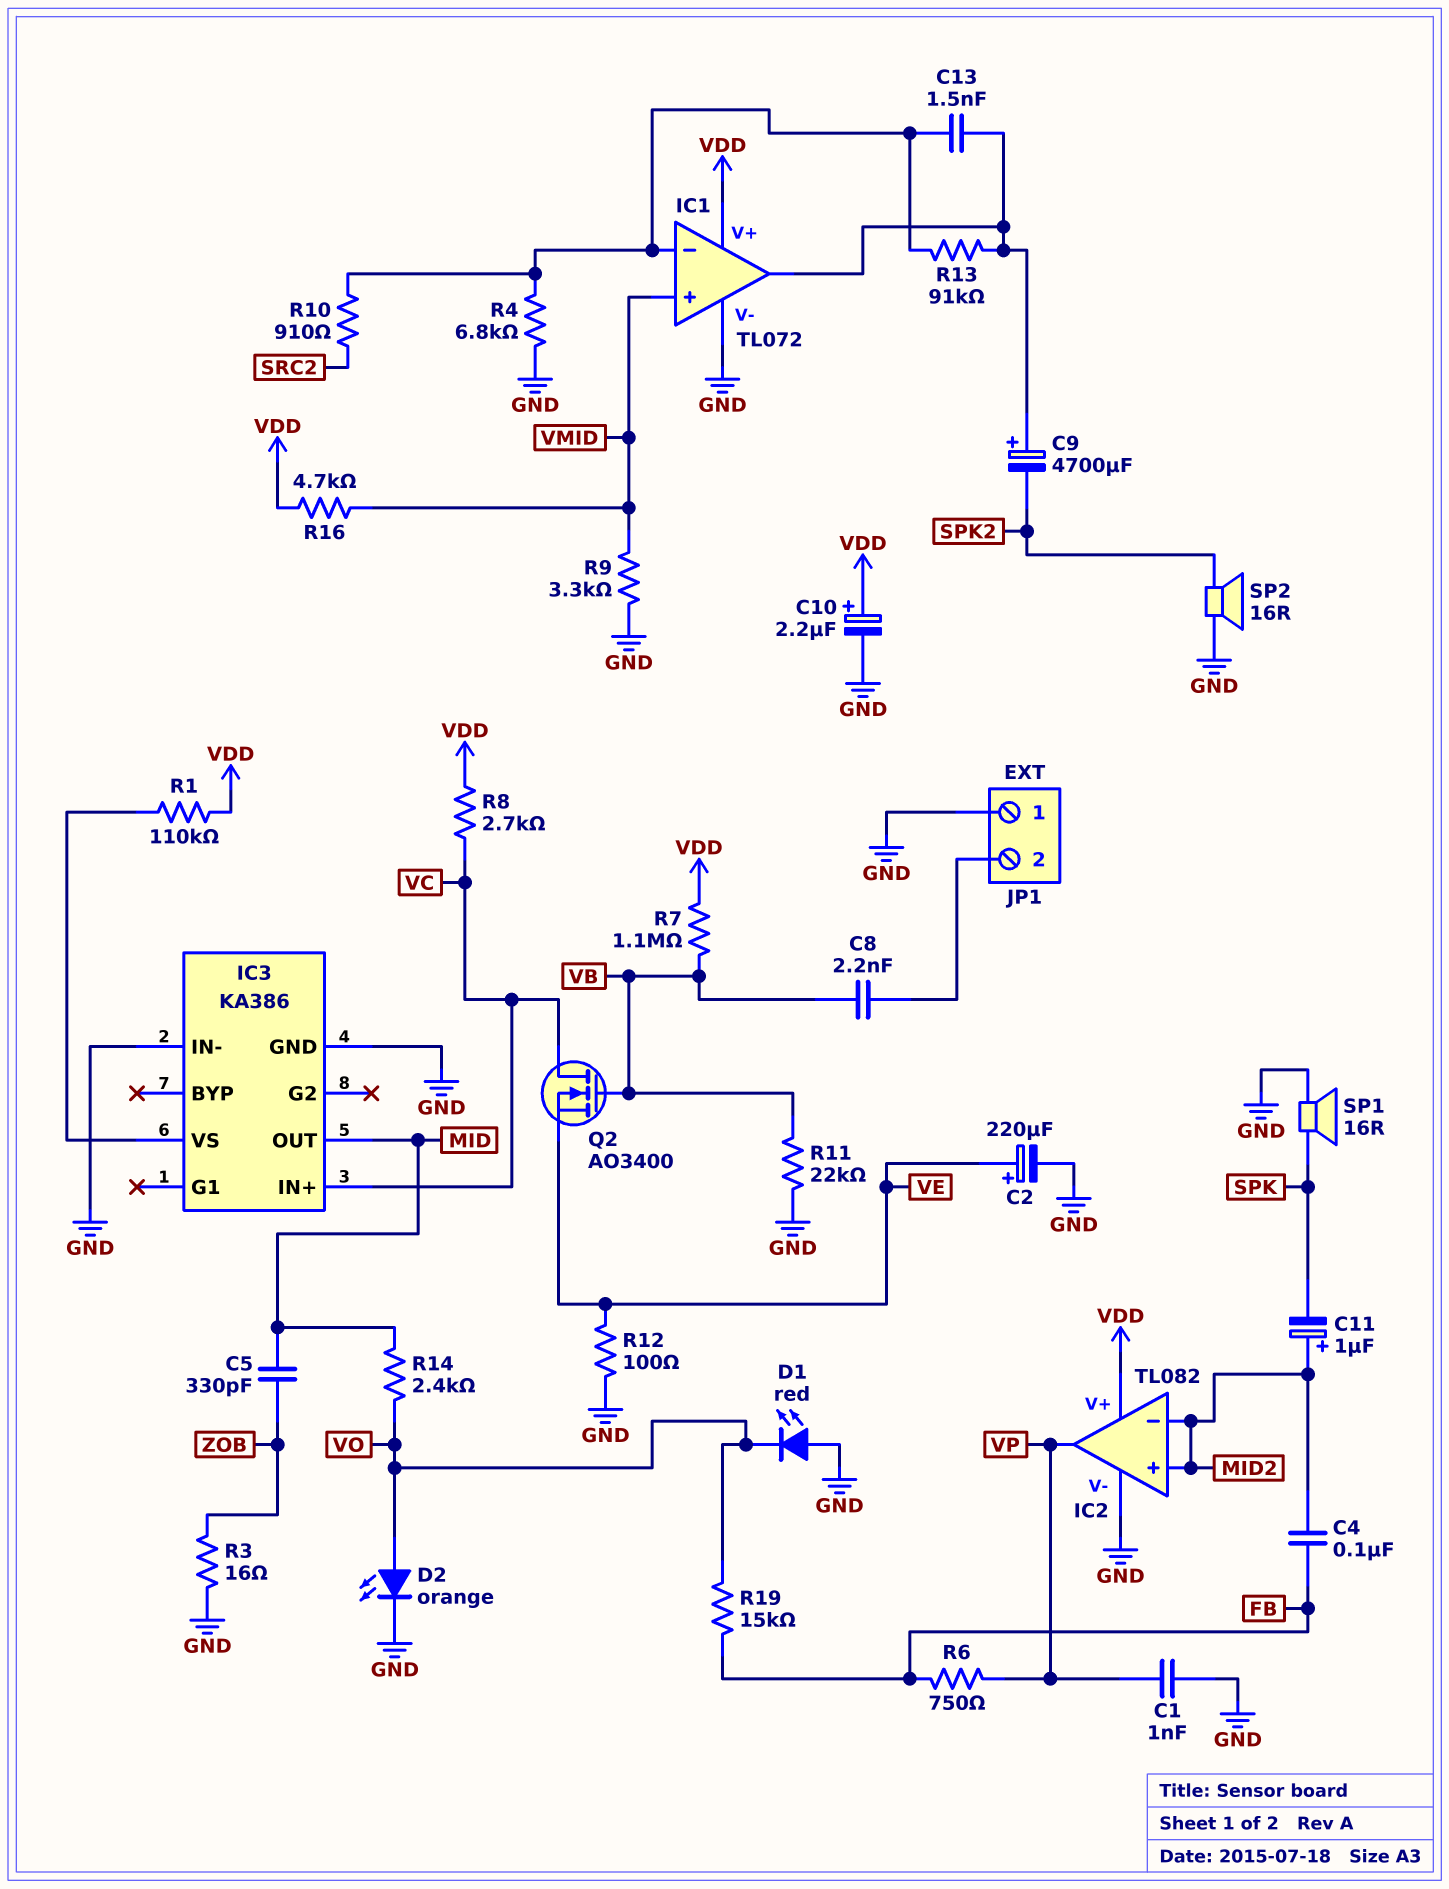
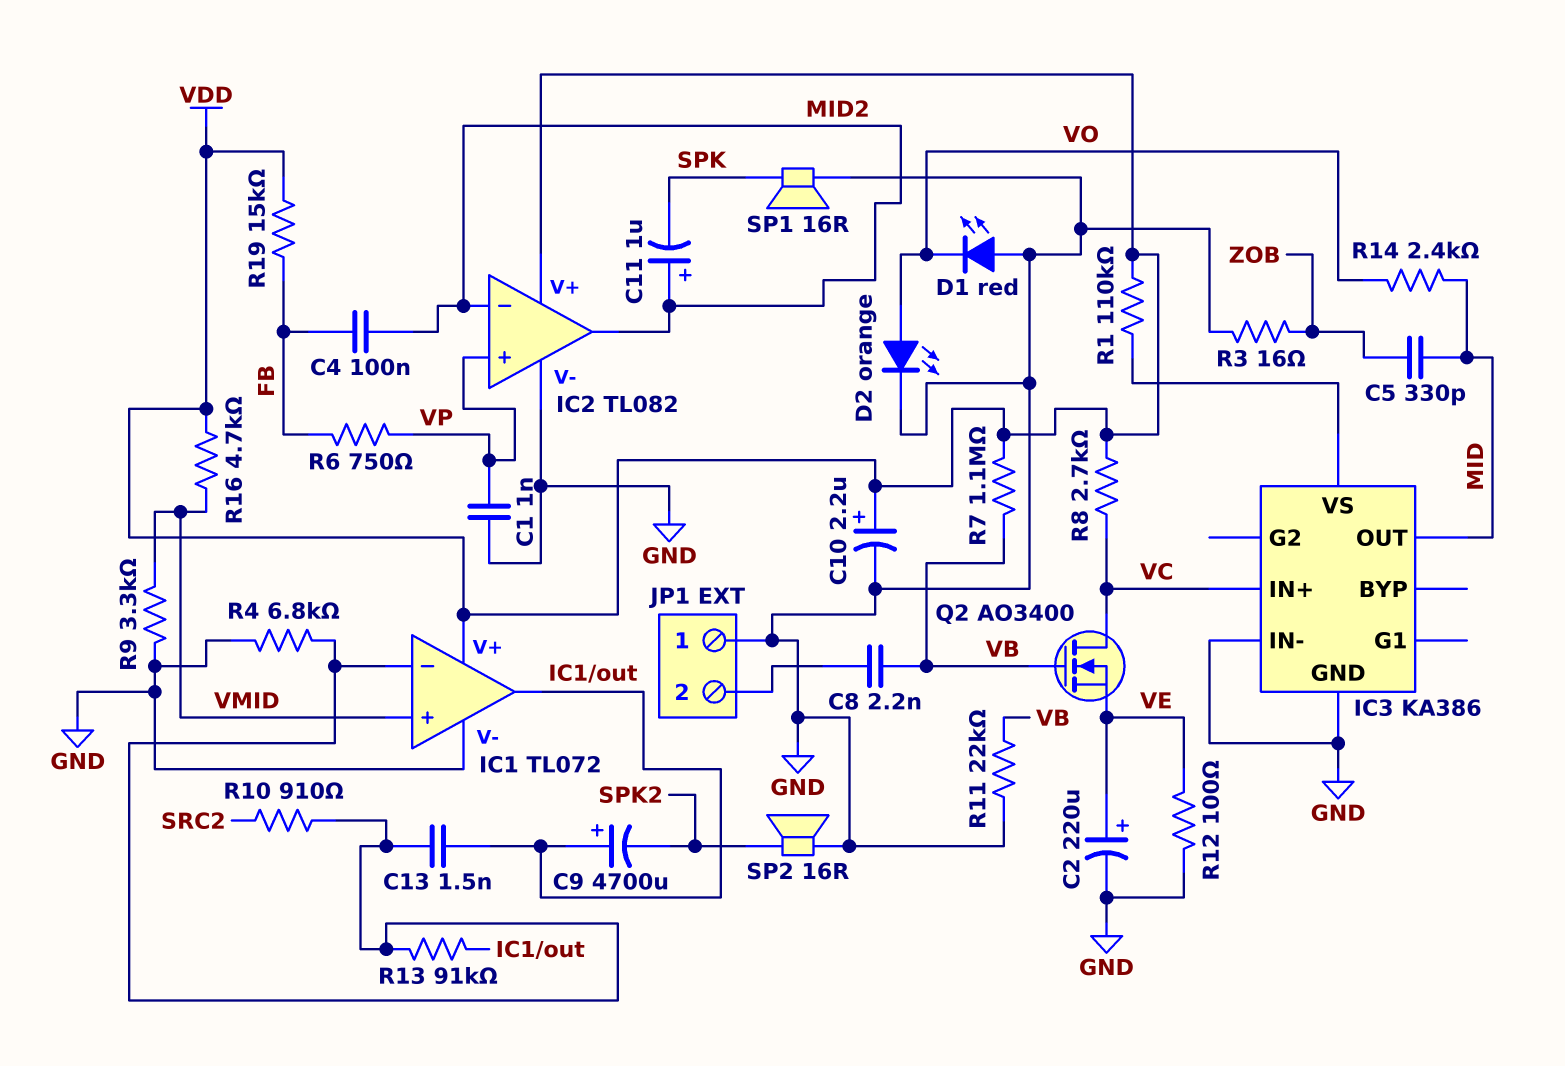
IC2 pin in+: MID2 -> VP
IC2 pin out: VP -> MID2
R19: 15k (FB, VO) -> 15k (FB, VDD)

